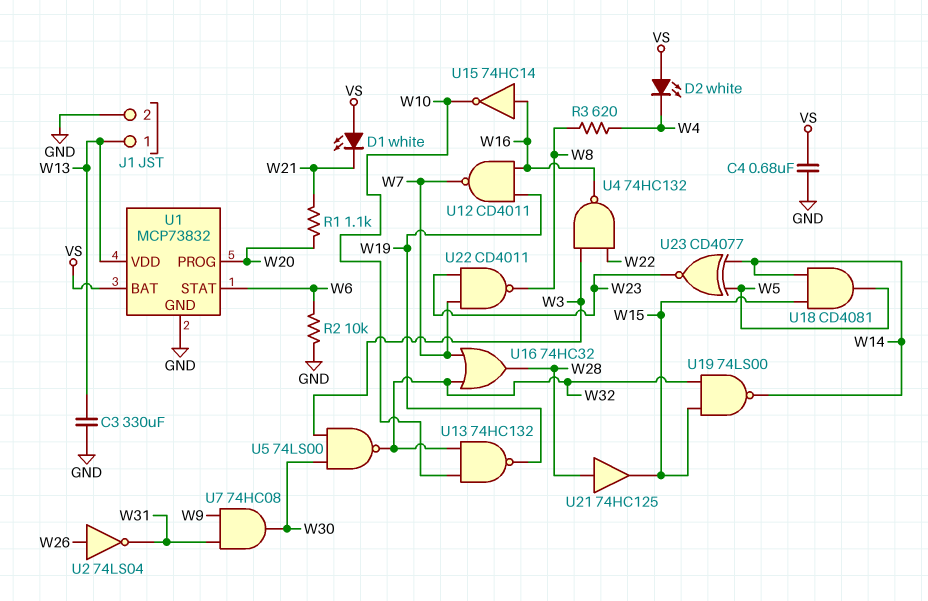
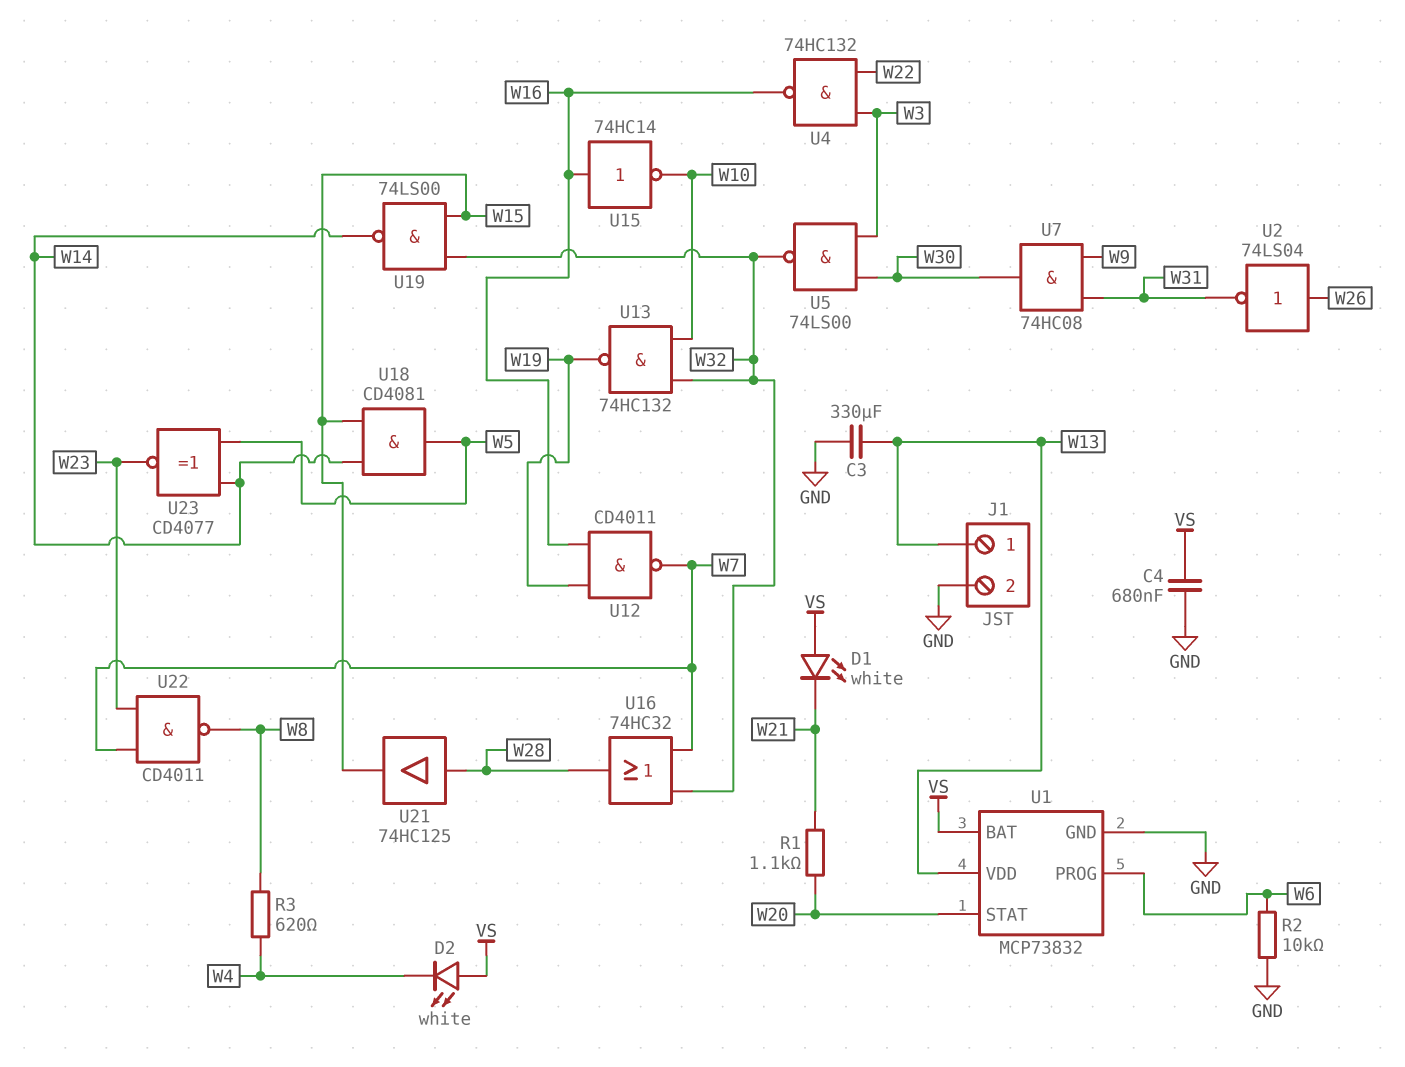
U1 pin PROG: W20 -> W6
U1 pin STAT: W6 -> W20

